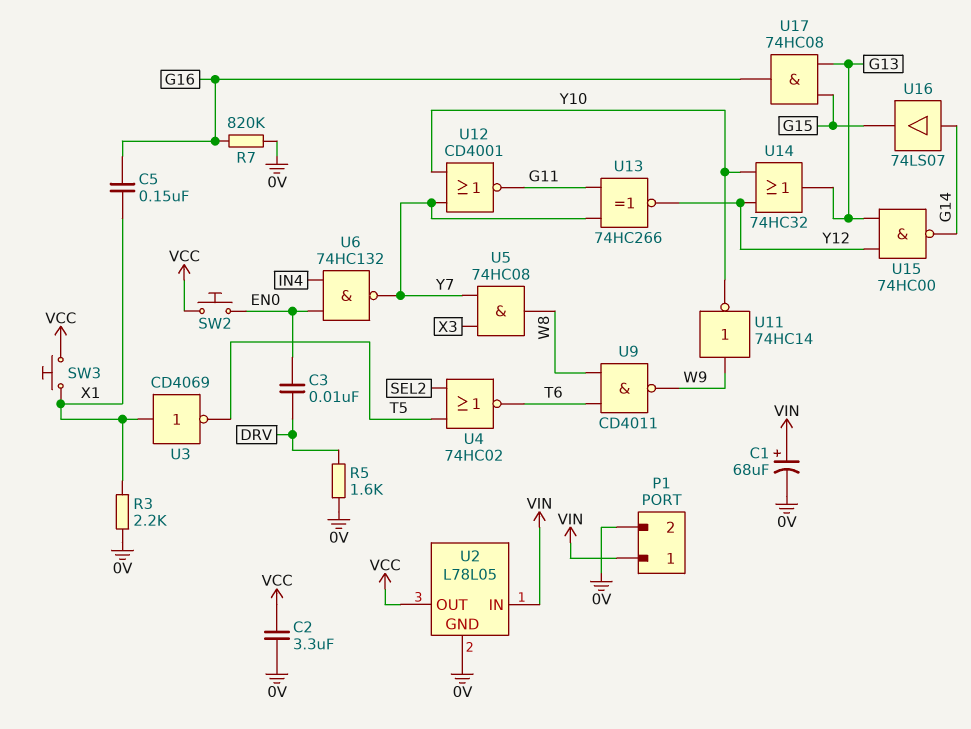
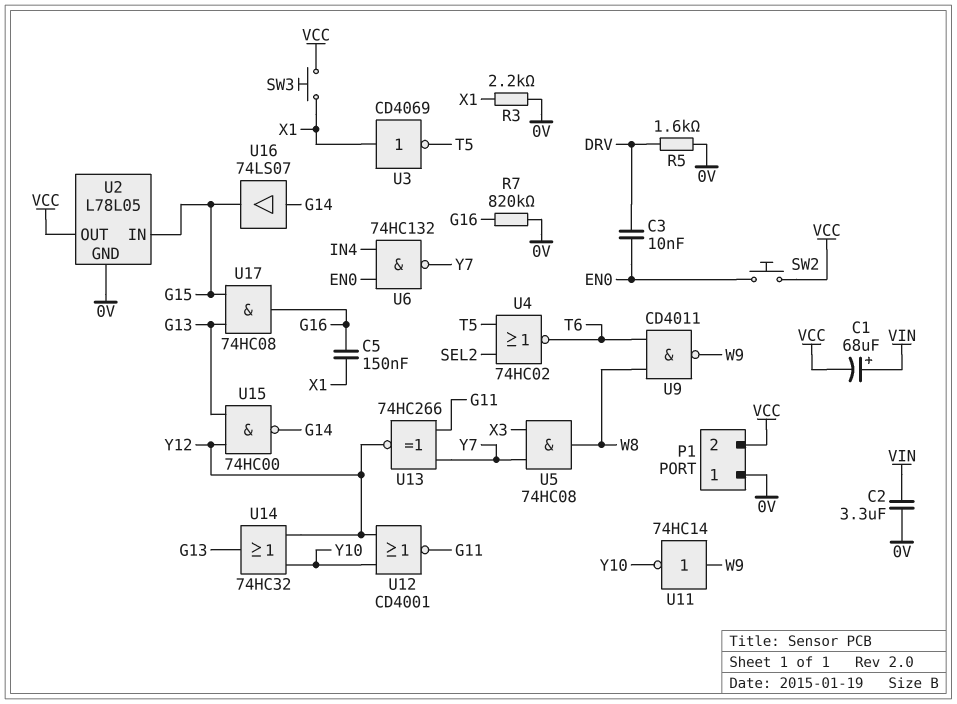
C1: 68uF (plus VIN, minus 0V) -> 68uF (plus VIN, minus VCC)
C2: 3.3uF (0V, VCC) -> 3.3uF (0V, VIN)
P1 pin 1: VIN -> 0V
P1 pin 2: 0V -> VCC
U2 pin IN: VIN -> G15
U12: NOR CD4001 (in Y7, in Y10, out G11) -> NOR CD4001 (in Y10, in Y12, out G11)

